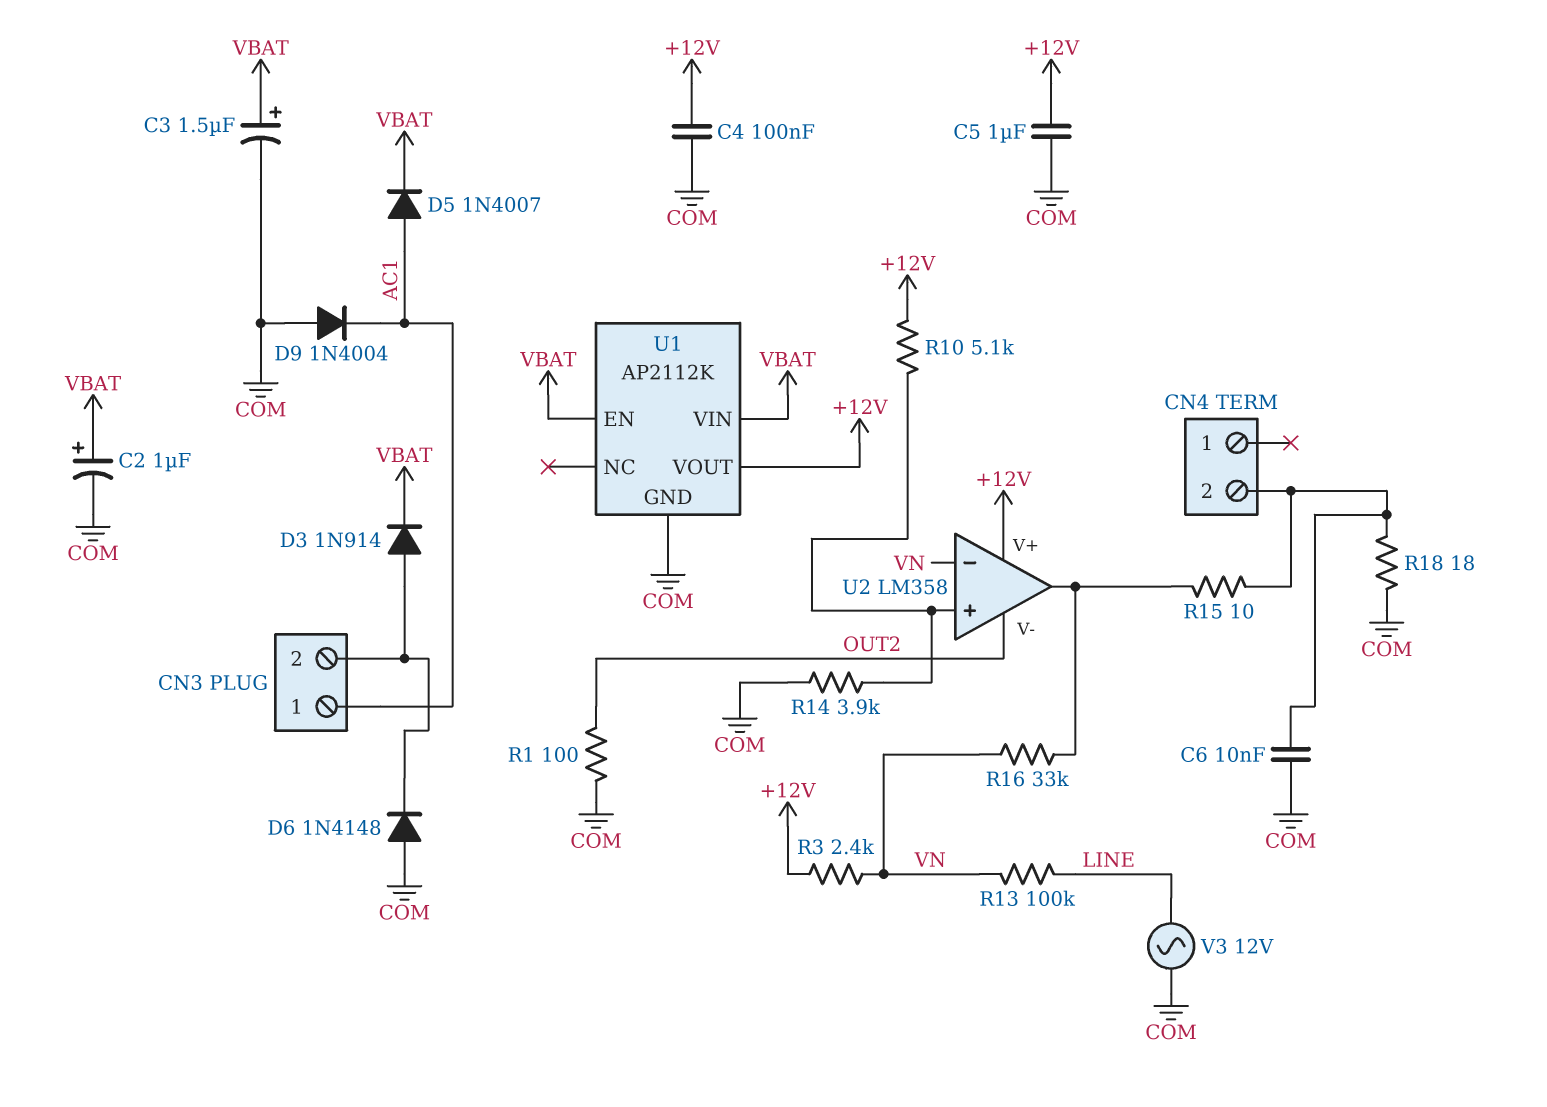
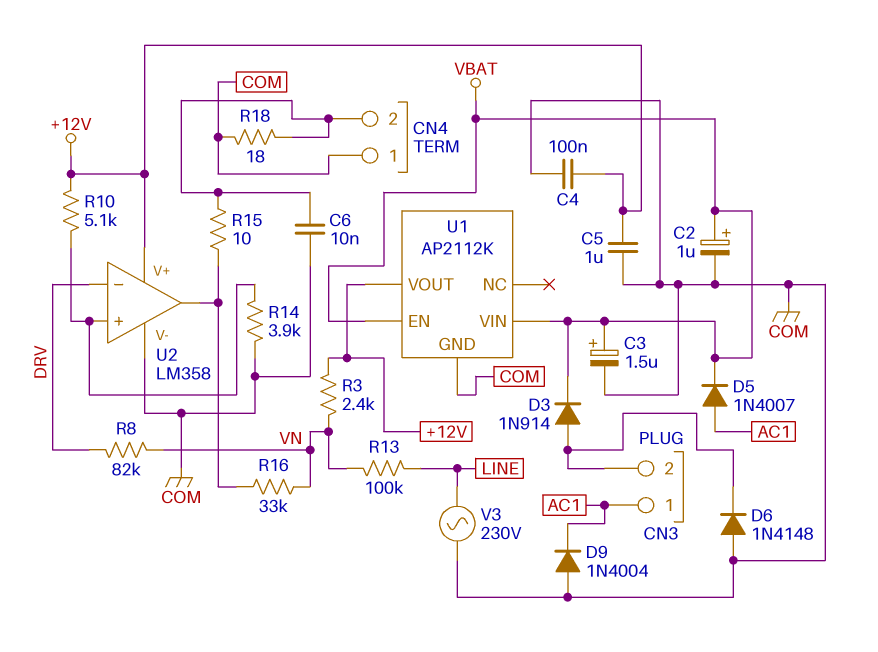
CN4 pin 1: none -> COM
R1: 100 (COM, OUT2) -> none
R8: none -> 82k (DRV, VN)
U2 pin V-: OUT2 -> COM
U2 pin in-: VN -> DRV
V3: AC 12V (COM, LINE) -> AC 230V (COM, LINE)

